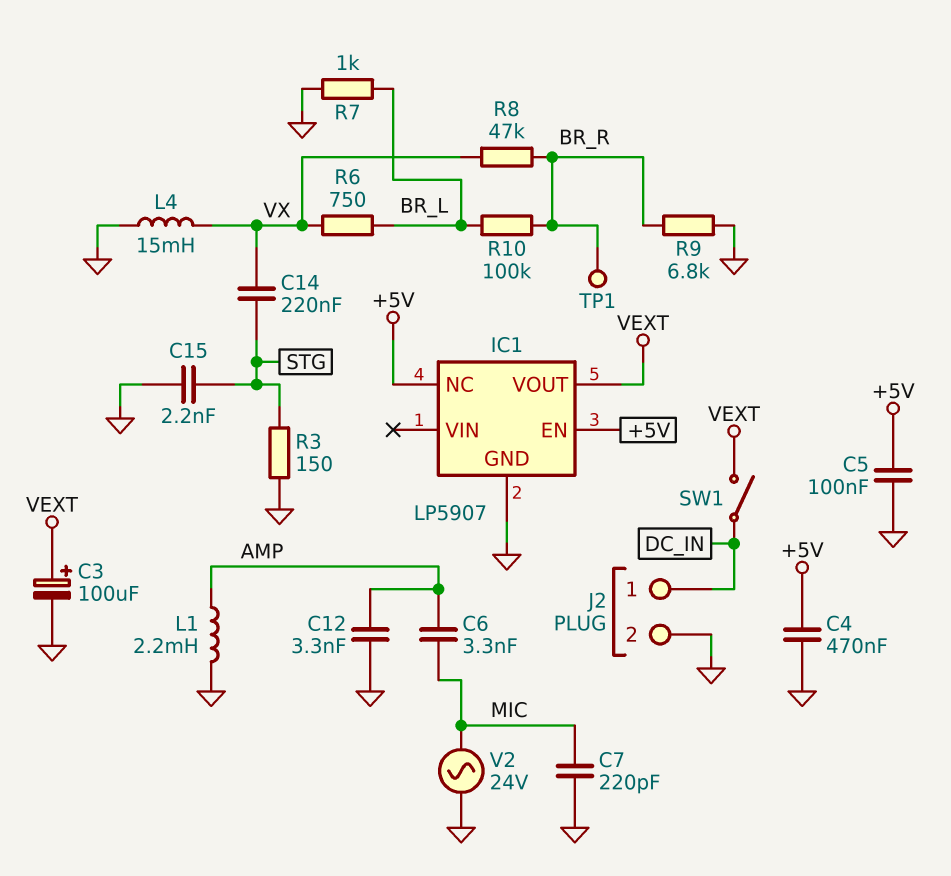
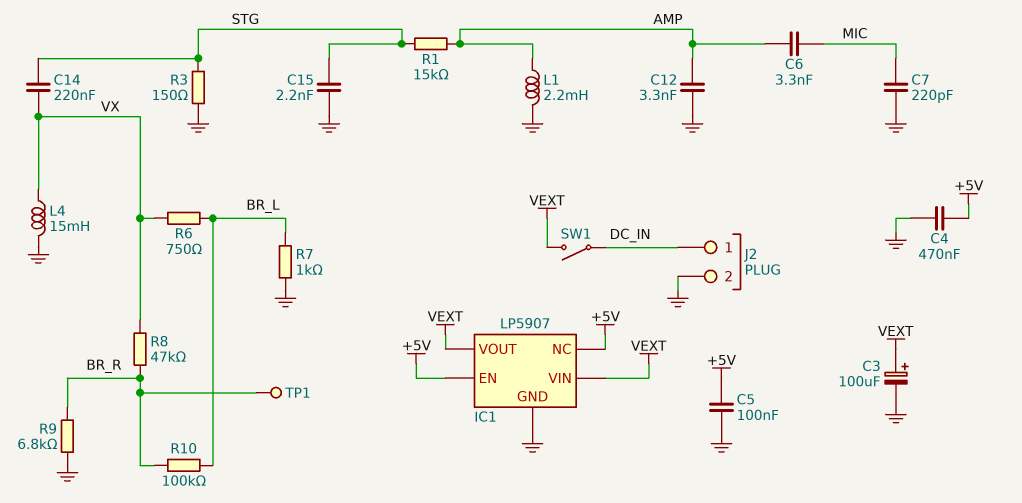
IC1 pin VIN: none -> VEXT
R1: none -> 15k (AMP, STG)
V2: AC 24V (GND, MIC) -> none

